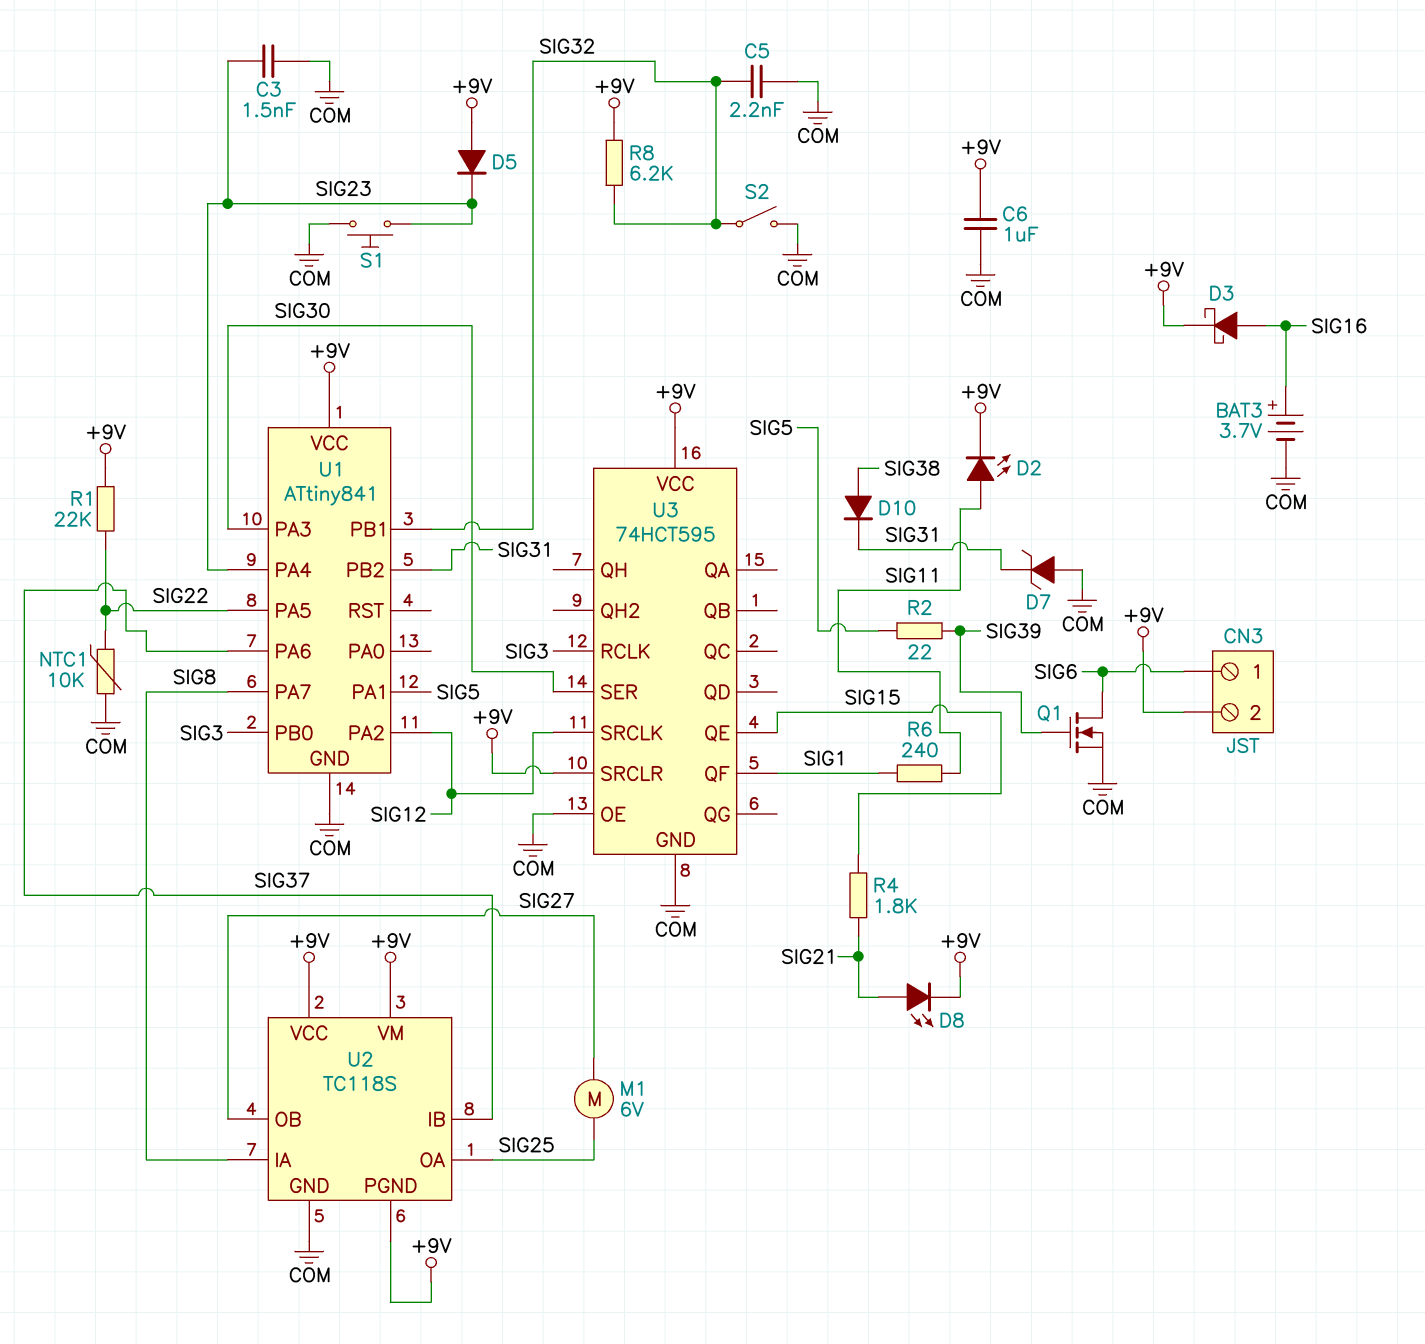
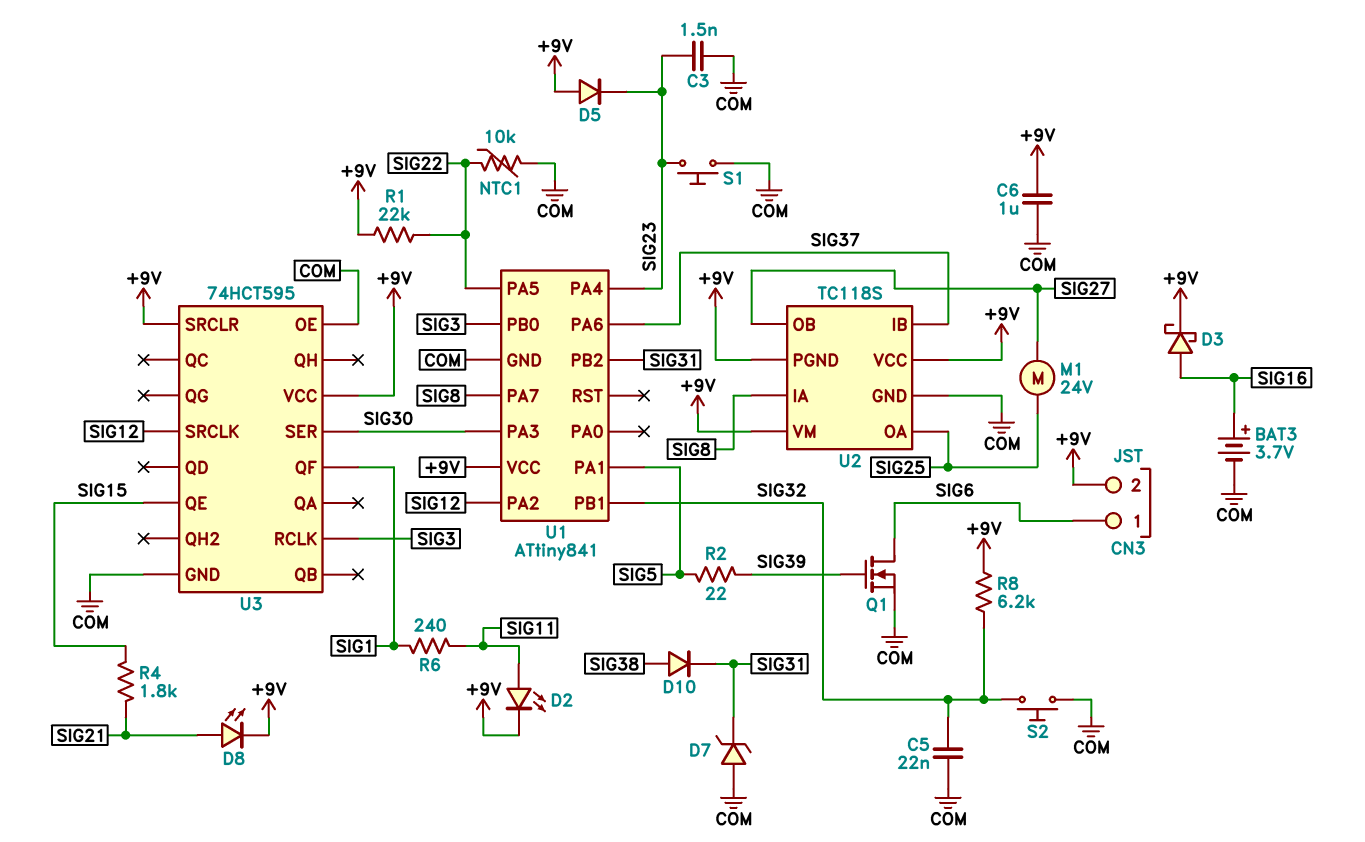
C5: 2.2nF (COM, SIG32) -> 22nF (COM, SIG32)
M1: motor 6V (SIG25, SIG27) -> motor 24V (SIG25, SIG27)
S2: switch (COM, SIG32) -> button (COM, SIG32)

